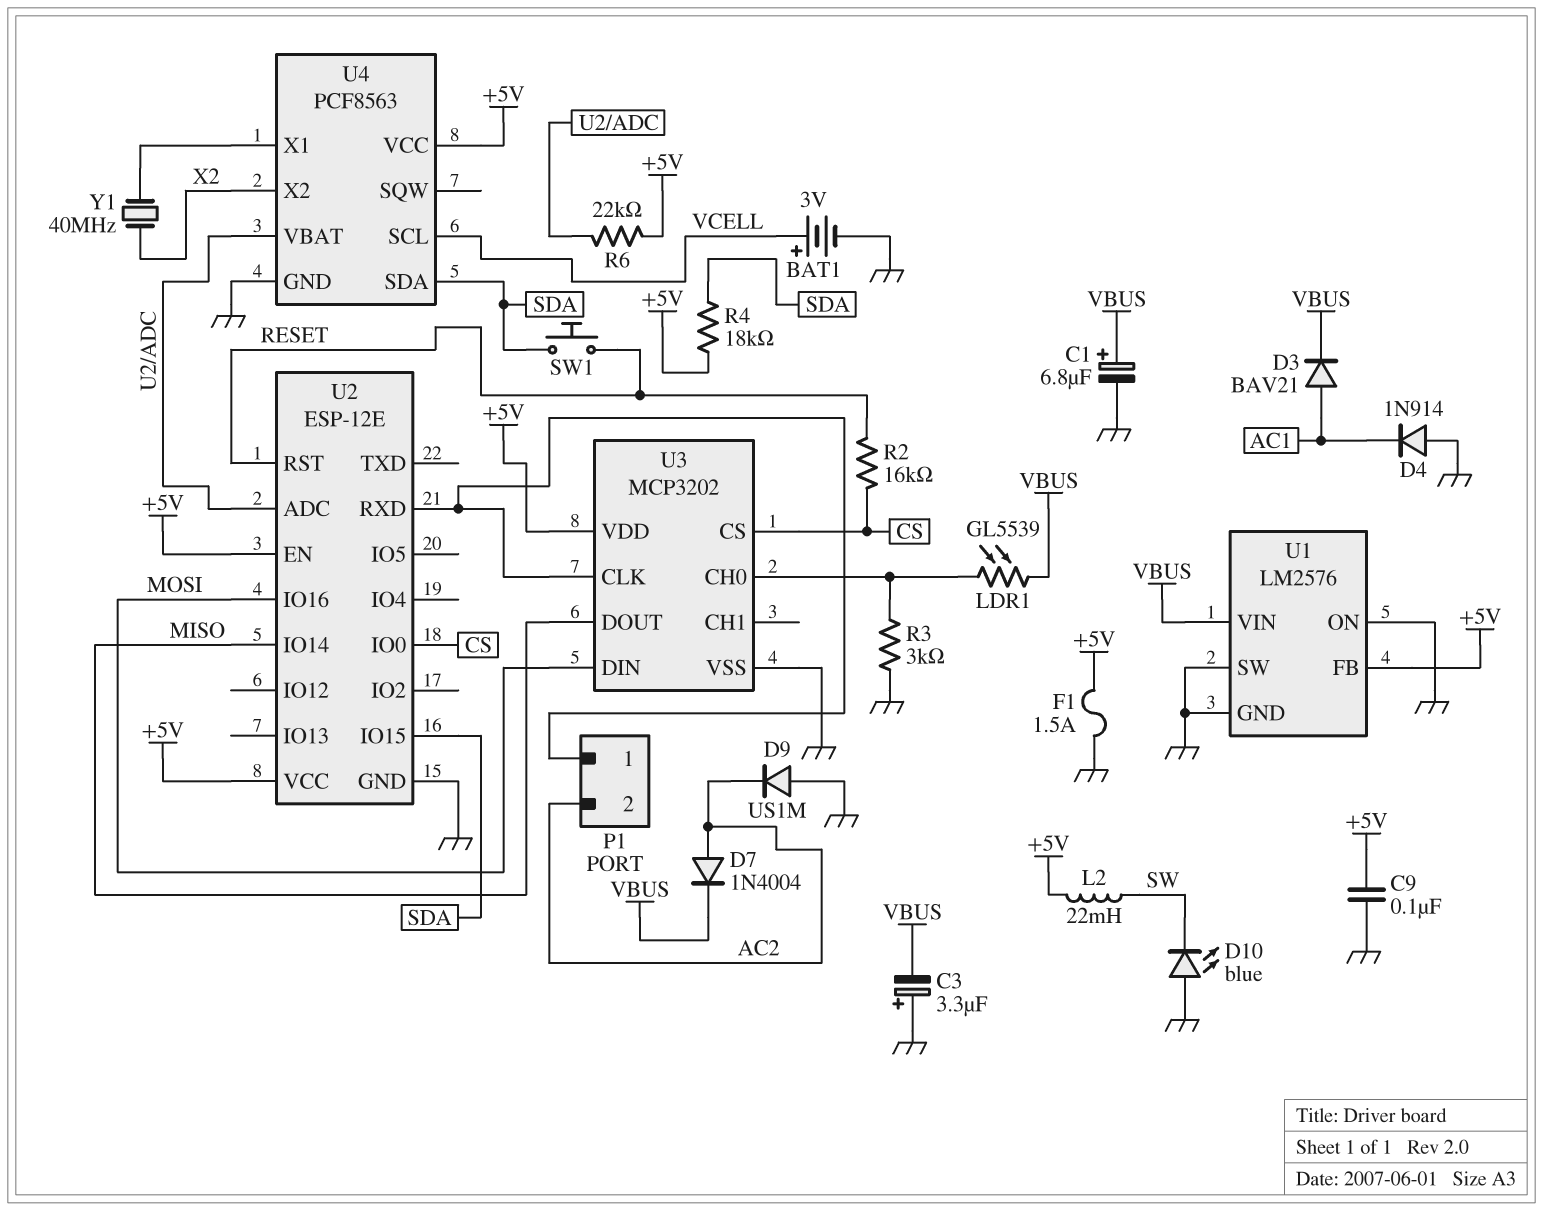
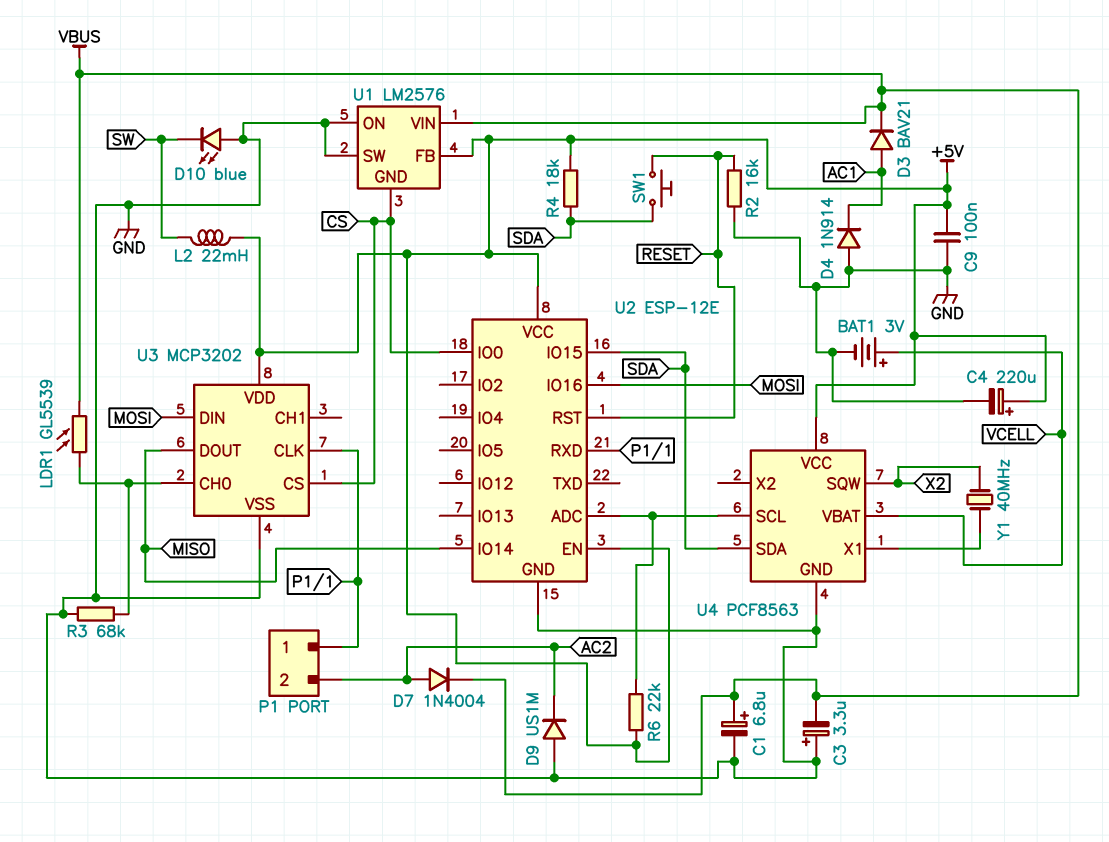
C4: none -> 220uF (plus +5V, minus GND)
F1: 1.5A (+5V, GND) -> none
R2: 16k (CS, RESET) -> 16k (GND, RESET)
R3: 3k (GND, U3/CH0) -> 68k (GND, U3/CH0)
U1 pin GND: GND -> CS
U4 pin SCL: VCELL -> U2/ADC
U4 pin SQW: none -> X2
U4 pin VBAT: U2/ADC -> VCELL
U4 pin X2: X2 -> none

